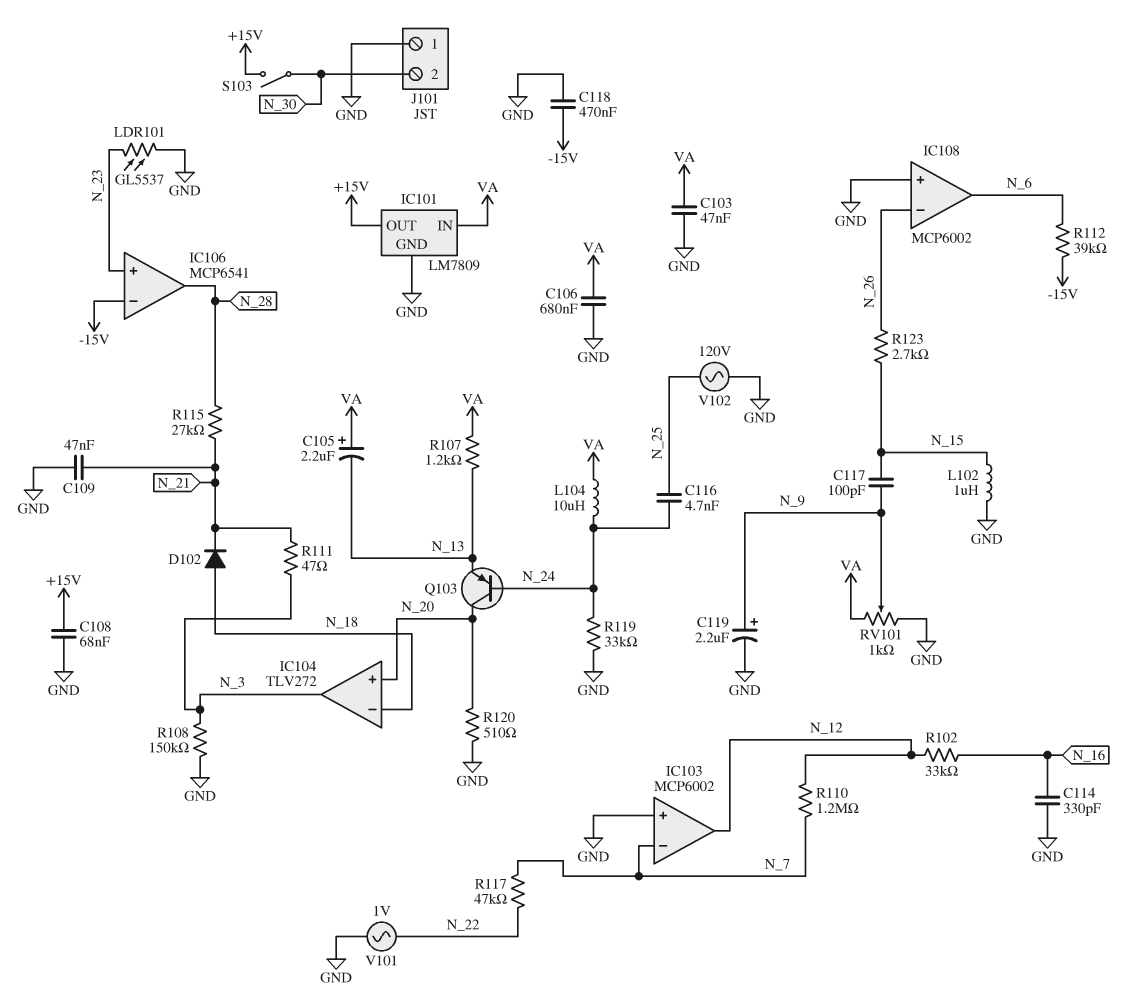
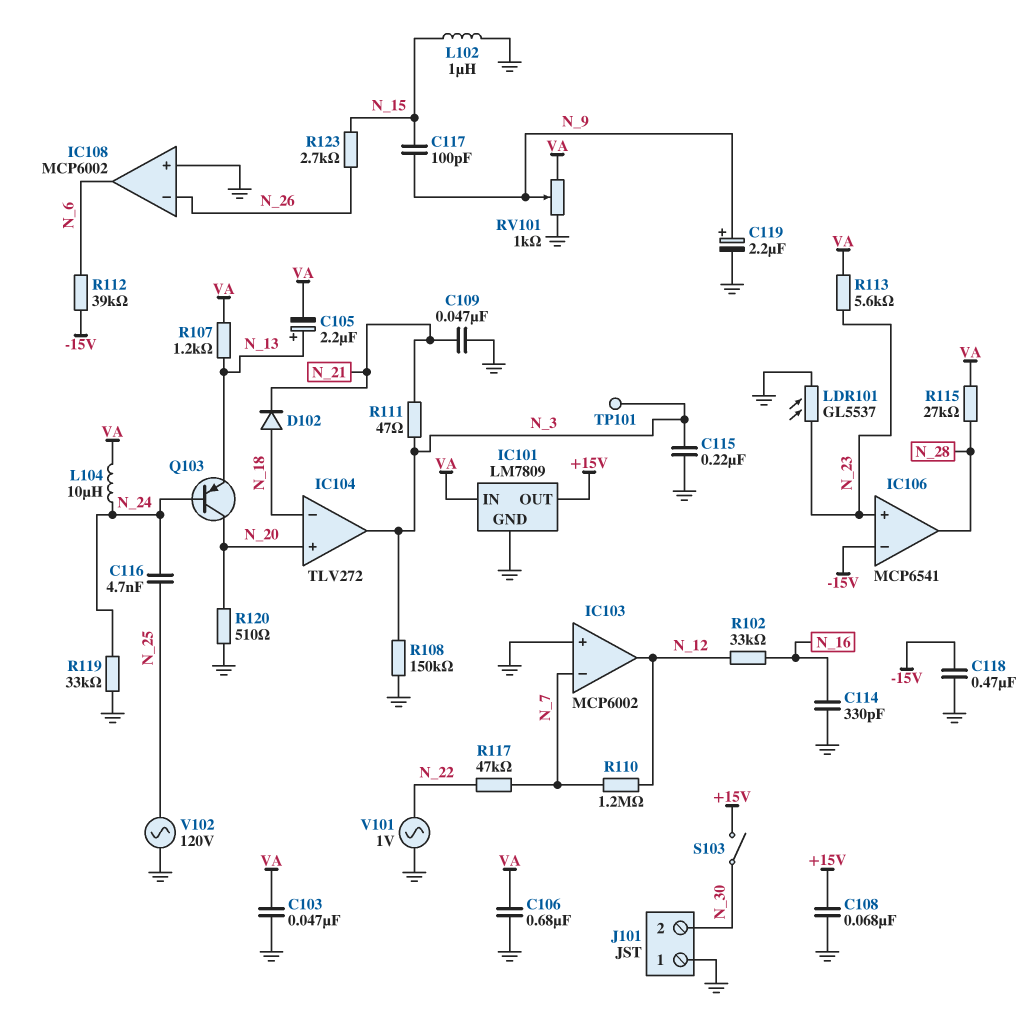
C105: 2.2uF (plus VA, minus N_13) -> 2.2uF (plus N_13, minus VA)
C115: none -> 220nF (GND, N_3)
R113: none -> 5.6k (N_23, VA)
R115: 27k (N_21, N_28) -> 27k (N_28, VA)
TP101: none -> test point (N_3)

